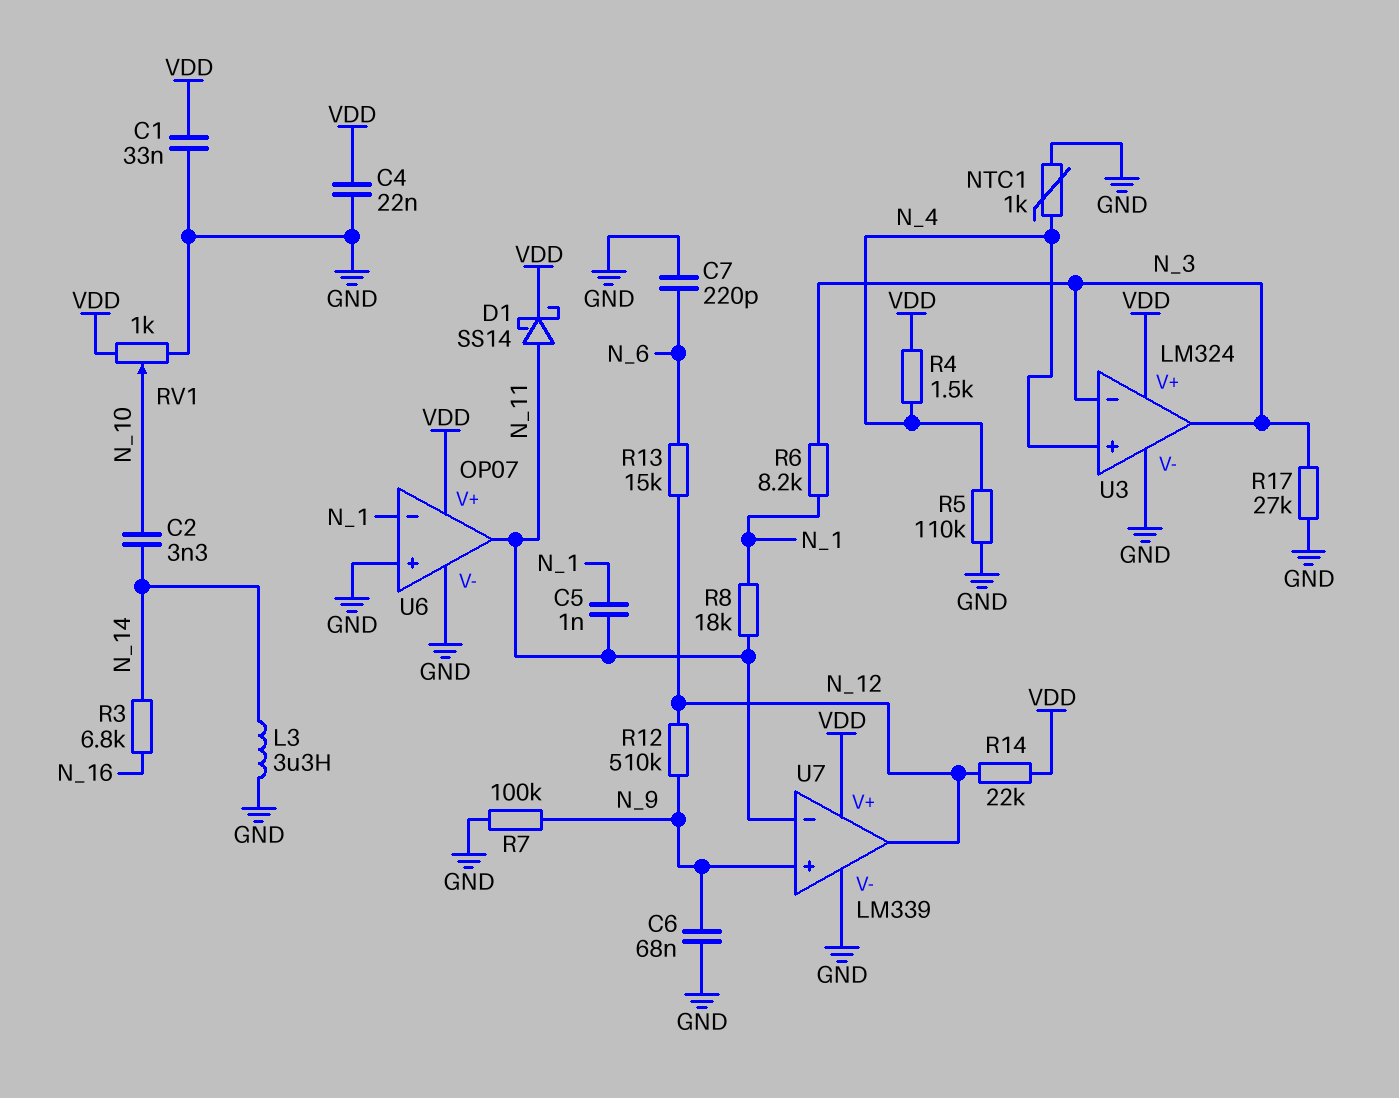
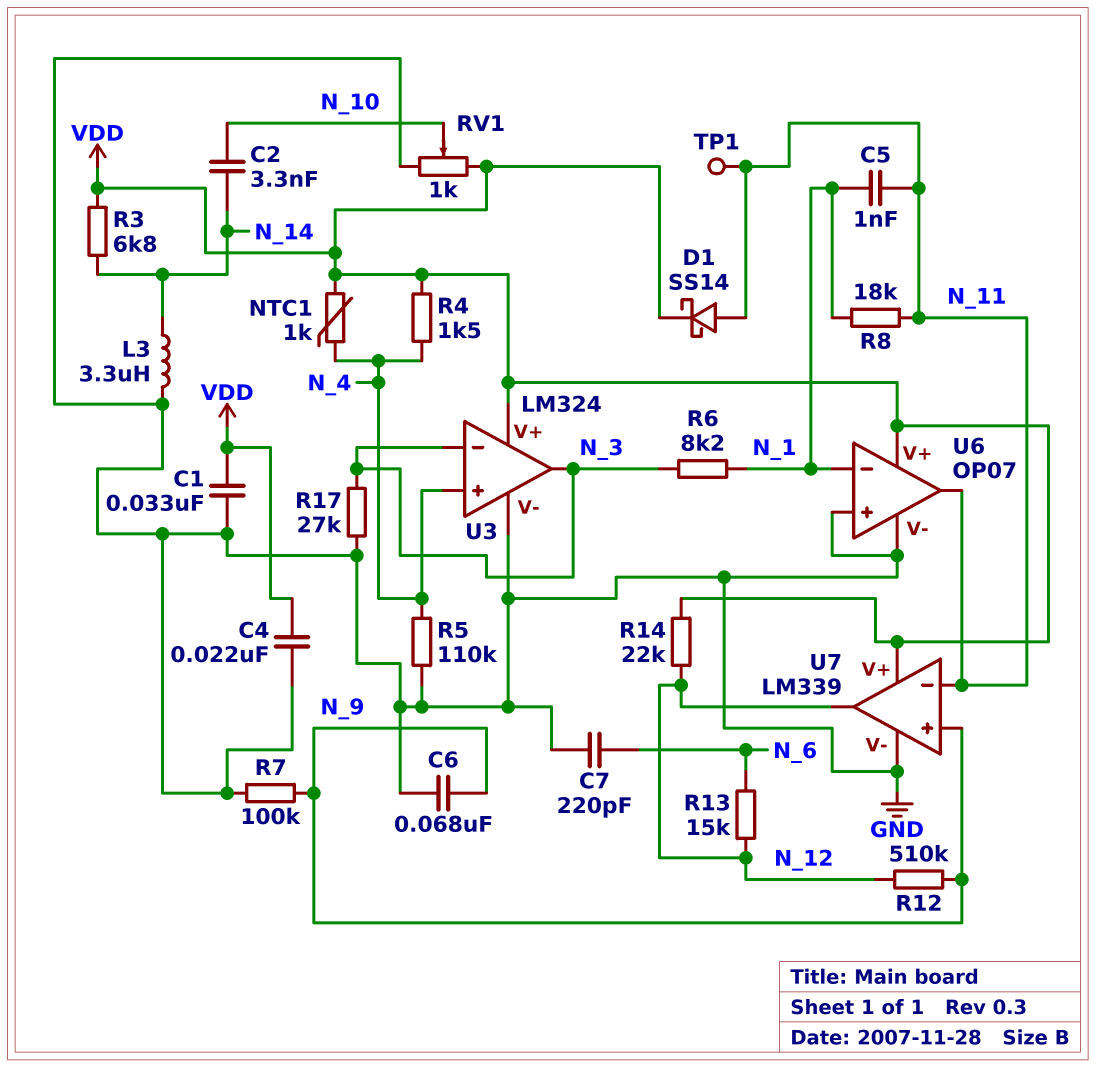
NTC1: 1k (GND, N_4) -> 1k (N_4, VDD)
R3: 6.8k (N_14, N_16) -> 6.8k (N_14, VDD)
TP1: none -> test point (N_11)

